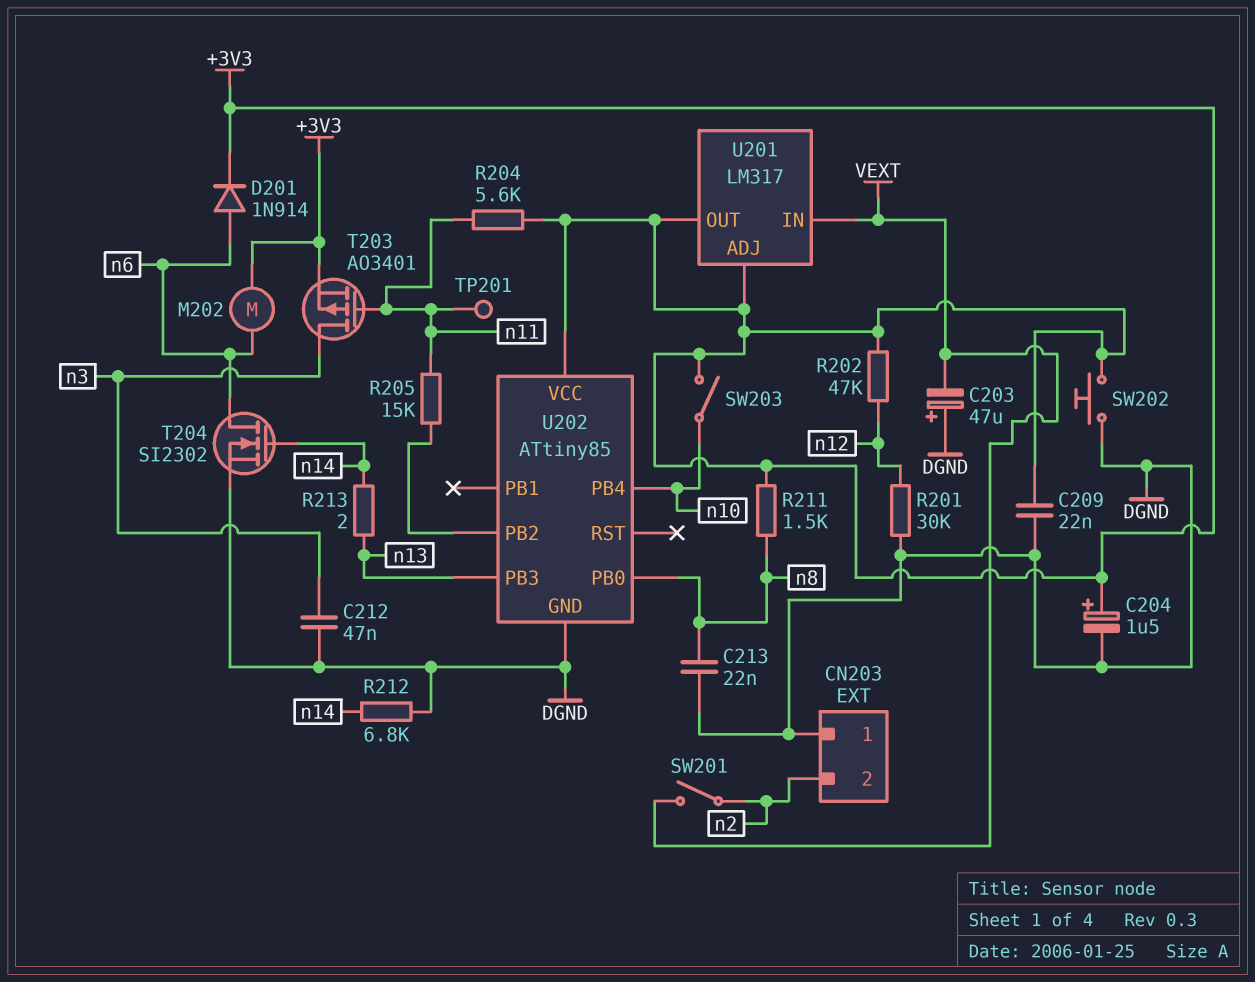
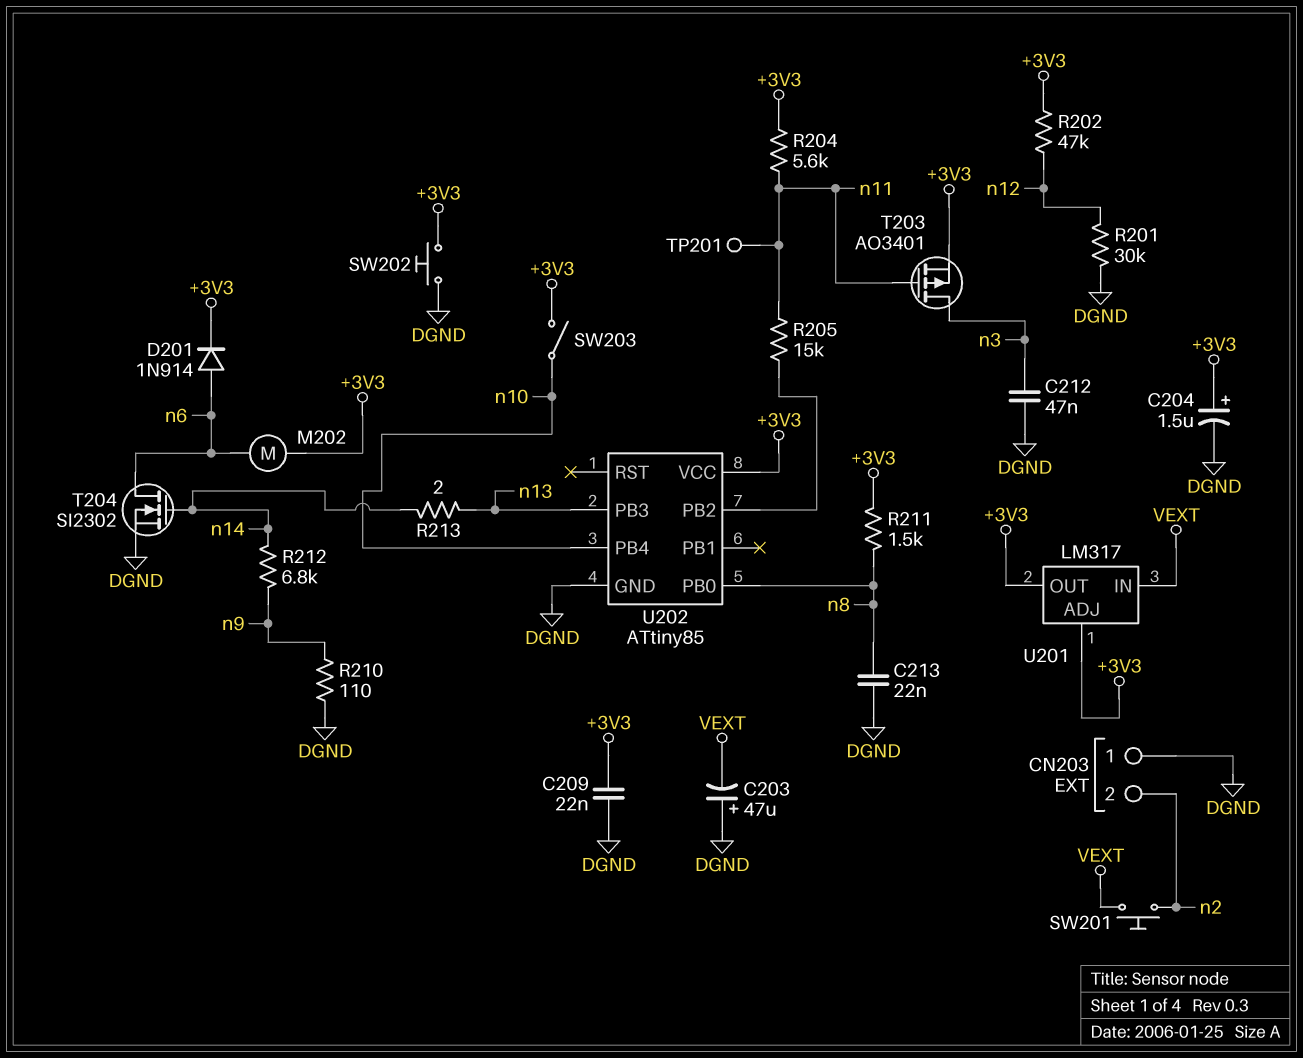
R210: none -> 110 (DGND, n9)
R212: 6.8k (DGND, n14) -> 6.8k (n9, n14)
SW201: switch (VEXT, n2) -> button (VEXT, n2)

